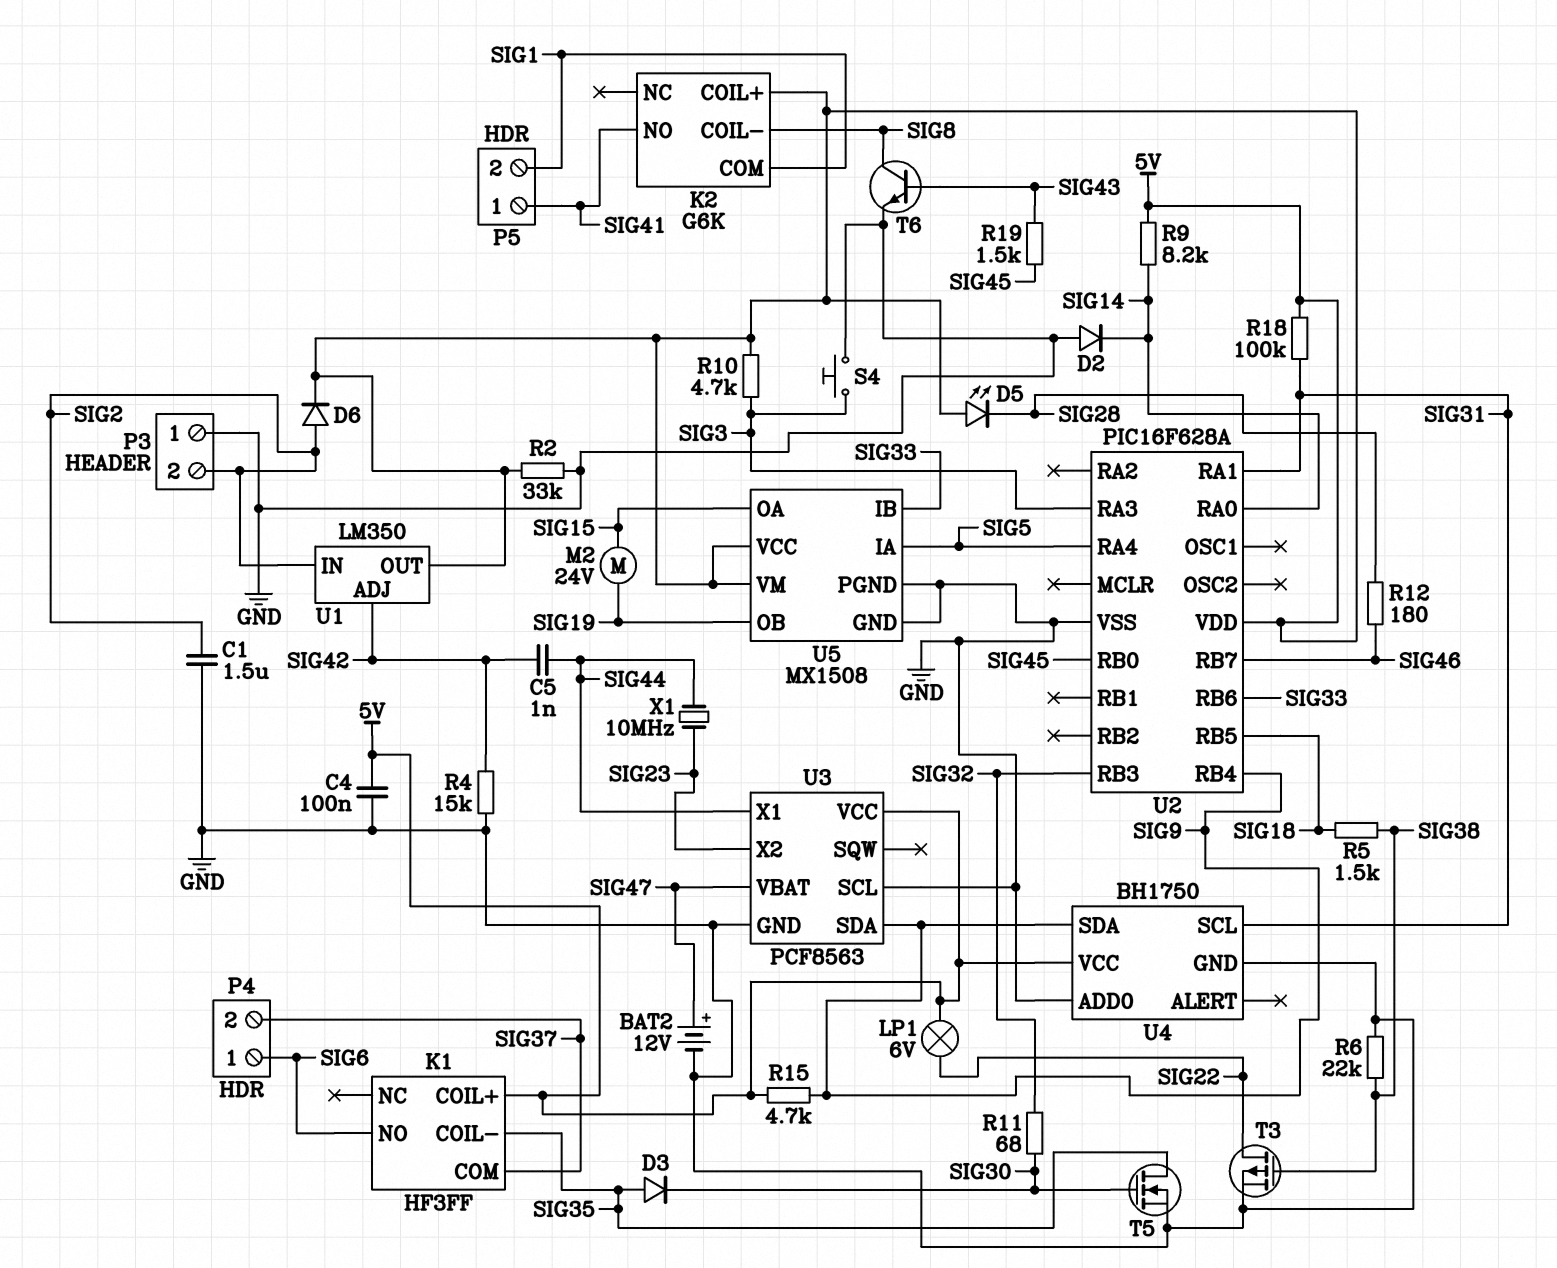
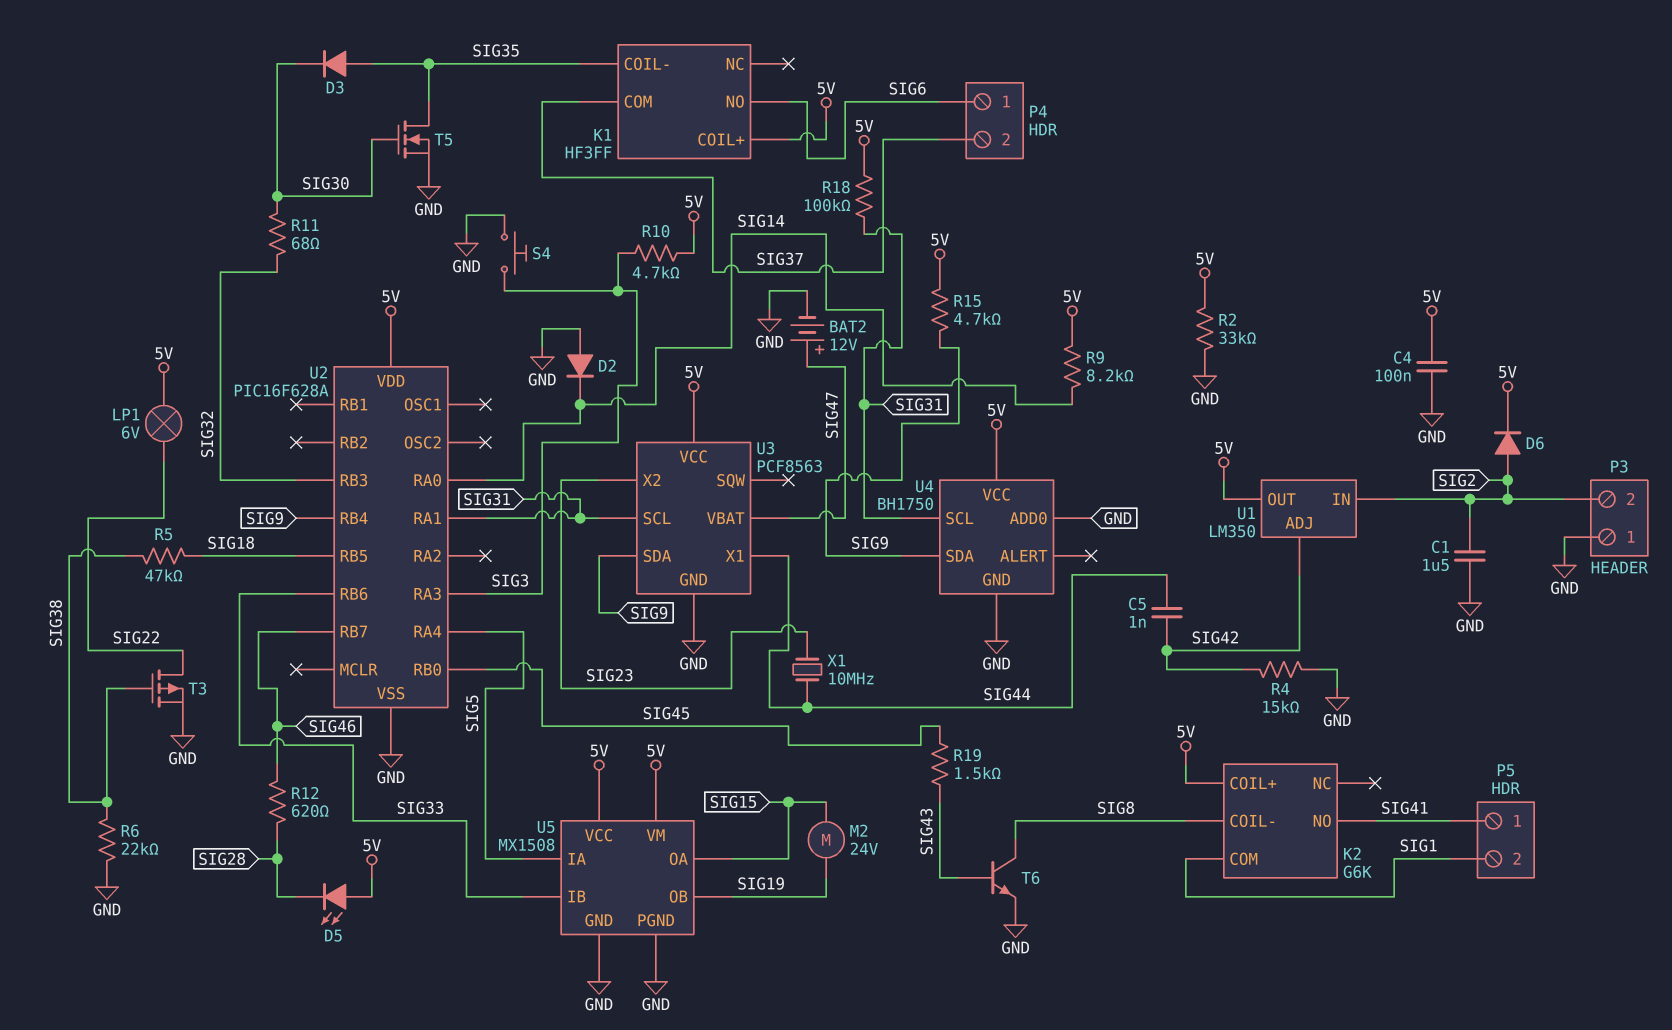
R5: 1.5k (SIG18, SIG38) -> 47k (SIG18, SIG38)
R12: 180 (SIG28, SIG46) -> 620 (SIG28, SIG46)
U3 pin SCL: GND -> SIG31

